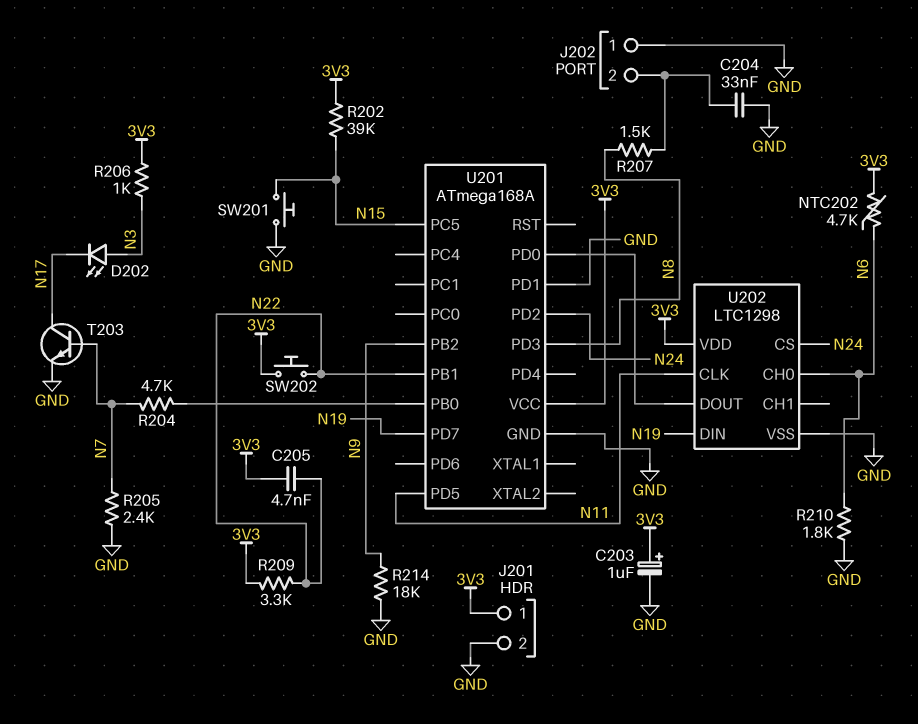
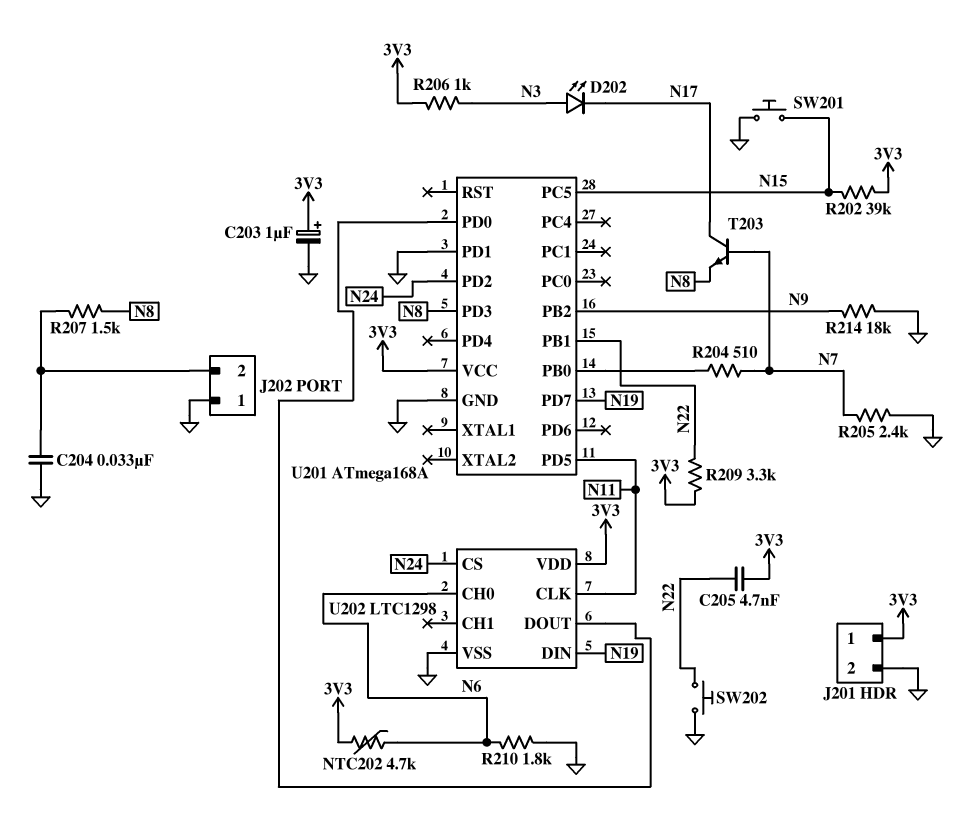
R204: 4.7k (N7, U201/PB0) -> 510 (N7, U201/PB0)
SW202: button (3V3, N22) -> button (GND, N22)
T203: NPN (B N7, C N17, E GND) -> NPN (B N7, C N17, E N8)

